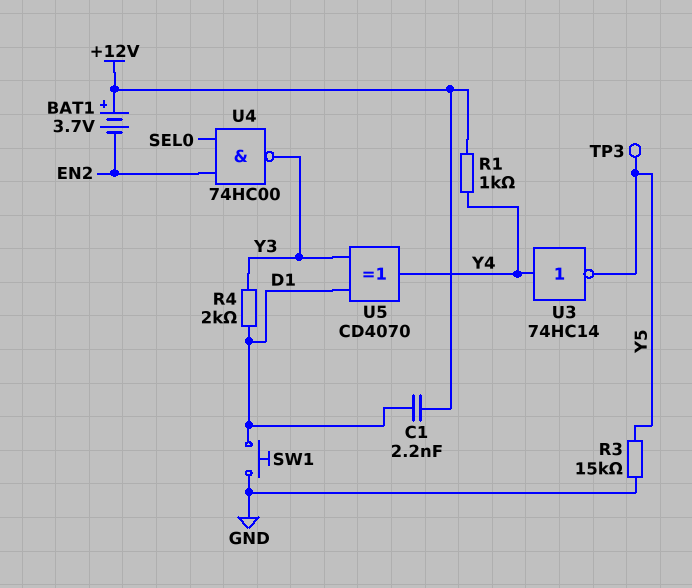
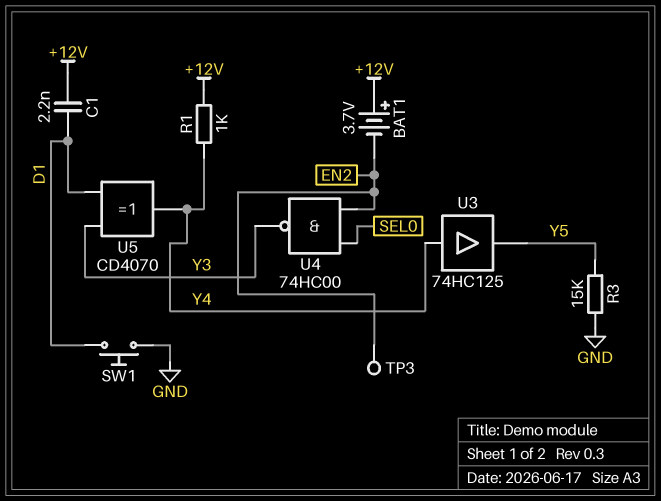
R4: 2k (D1, Y3) -> none
TP3: test point (Y5) -> test point (EN2)
U3: NOT 74HC14 (in Y4, out Y5) -> buffer 74HC125 (in Y4, out Y5)

